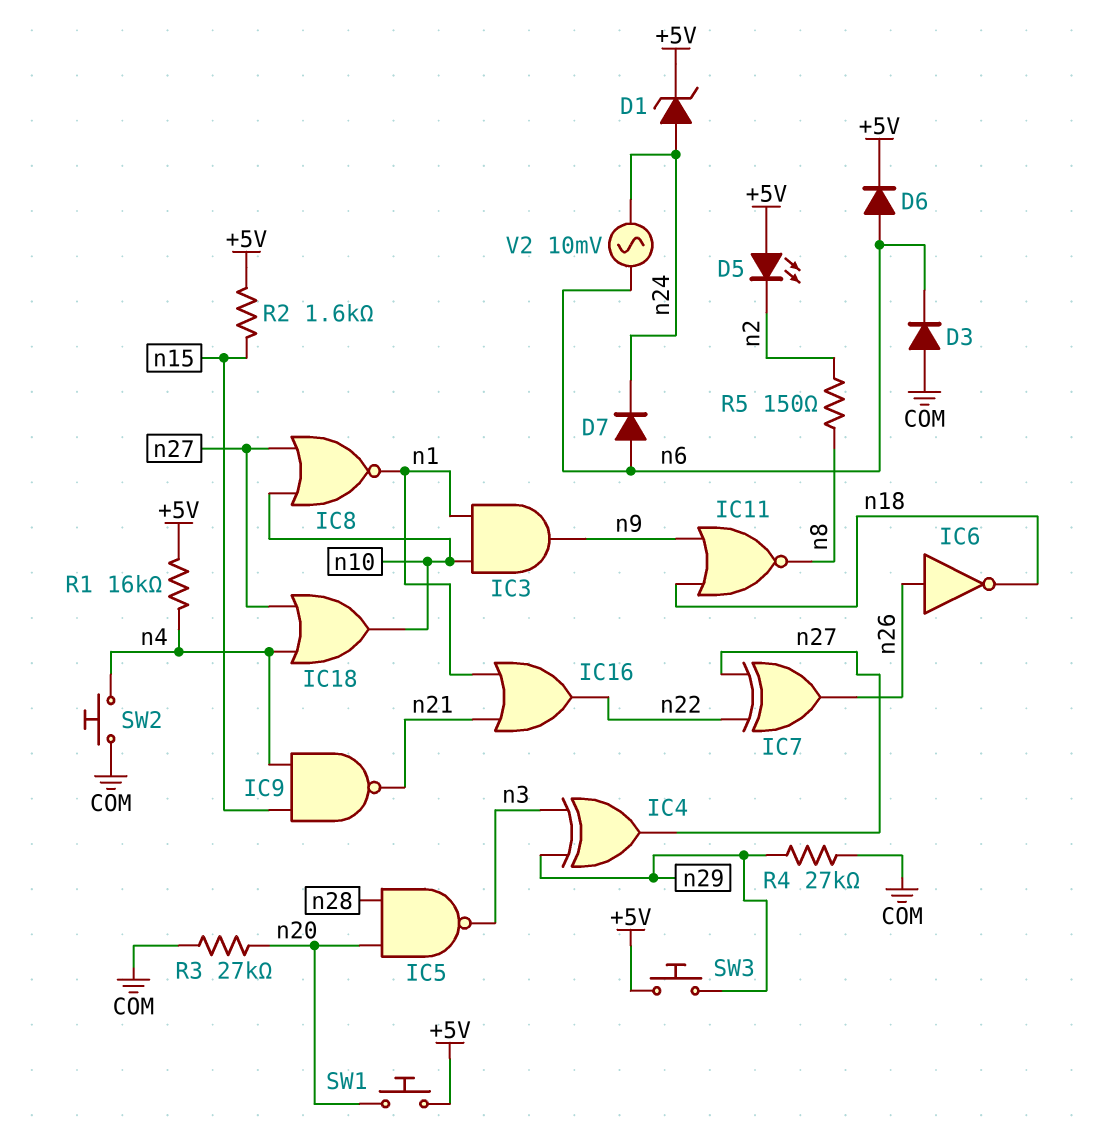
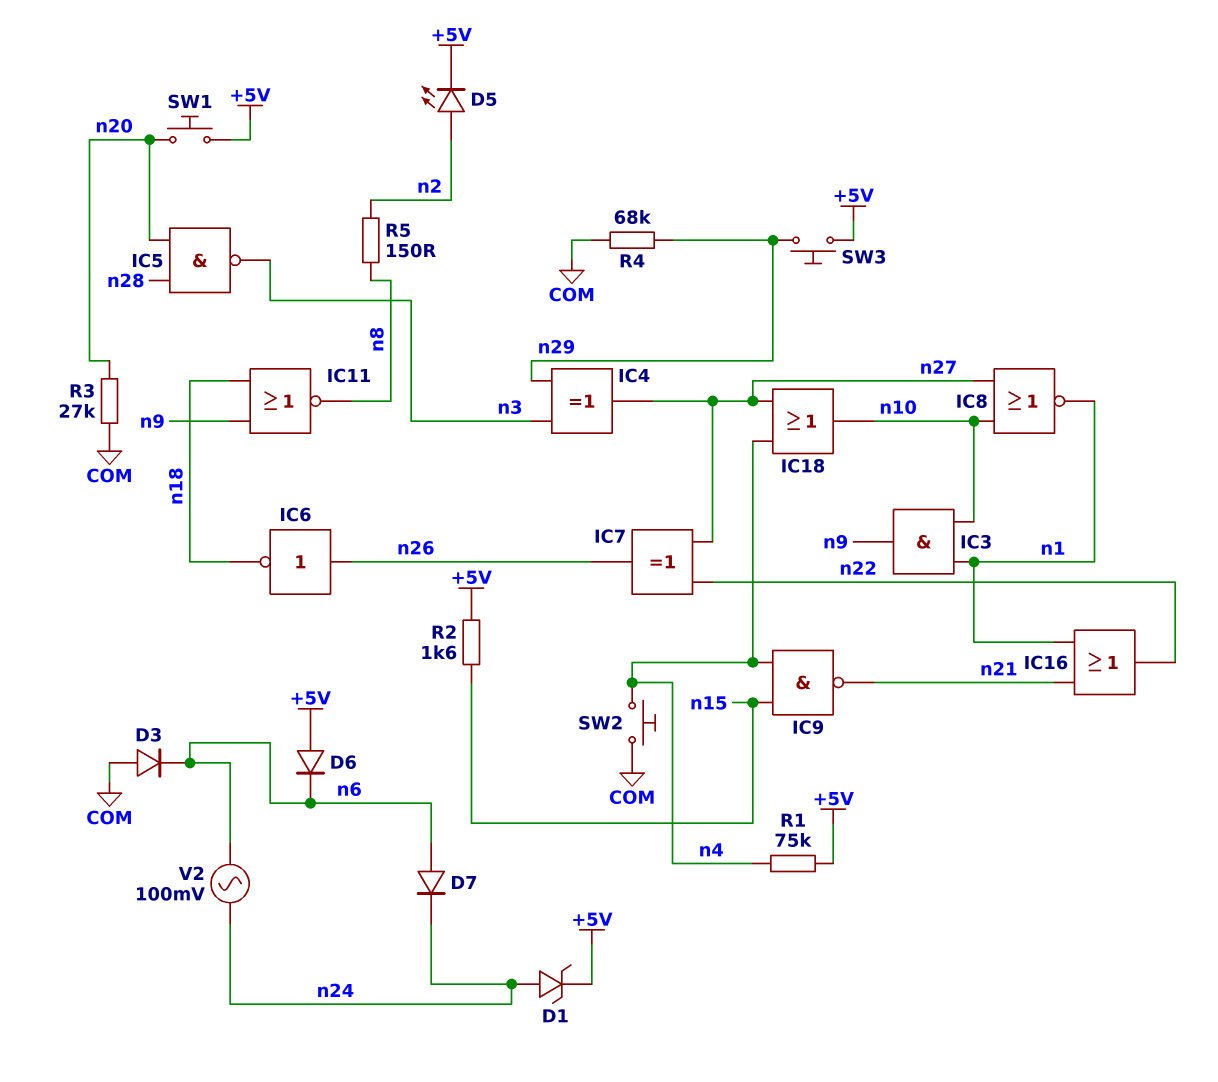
D5: LED (A +5V, K n2) -> LED (A n2, K +5V)
D6: diode (A n6, K +5V) -> diode (A +5V, K n6)
R1: 16k (+5V, n4) -> 75k (+5V, n4)
R4: 27k (COM, n29) -> 68k (COM, n29)
V2: AC 10mV (n6, n24) -> AC 100mV (n6, n24)

